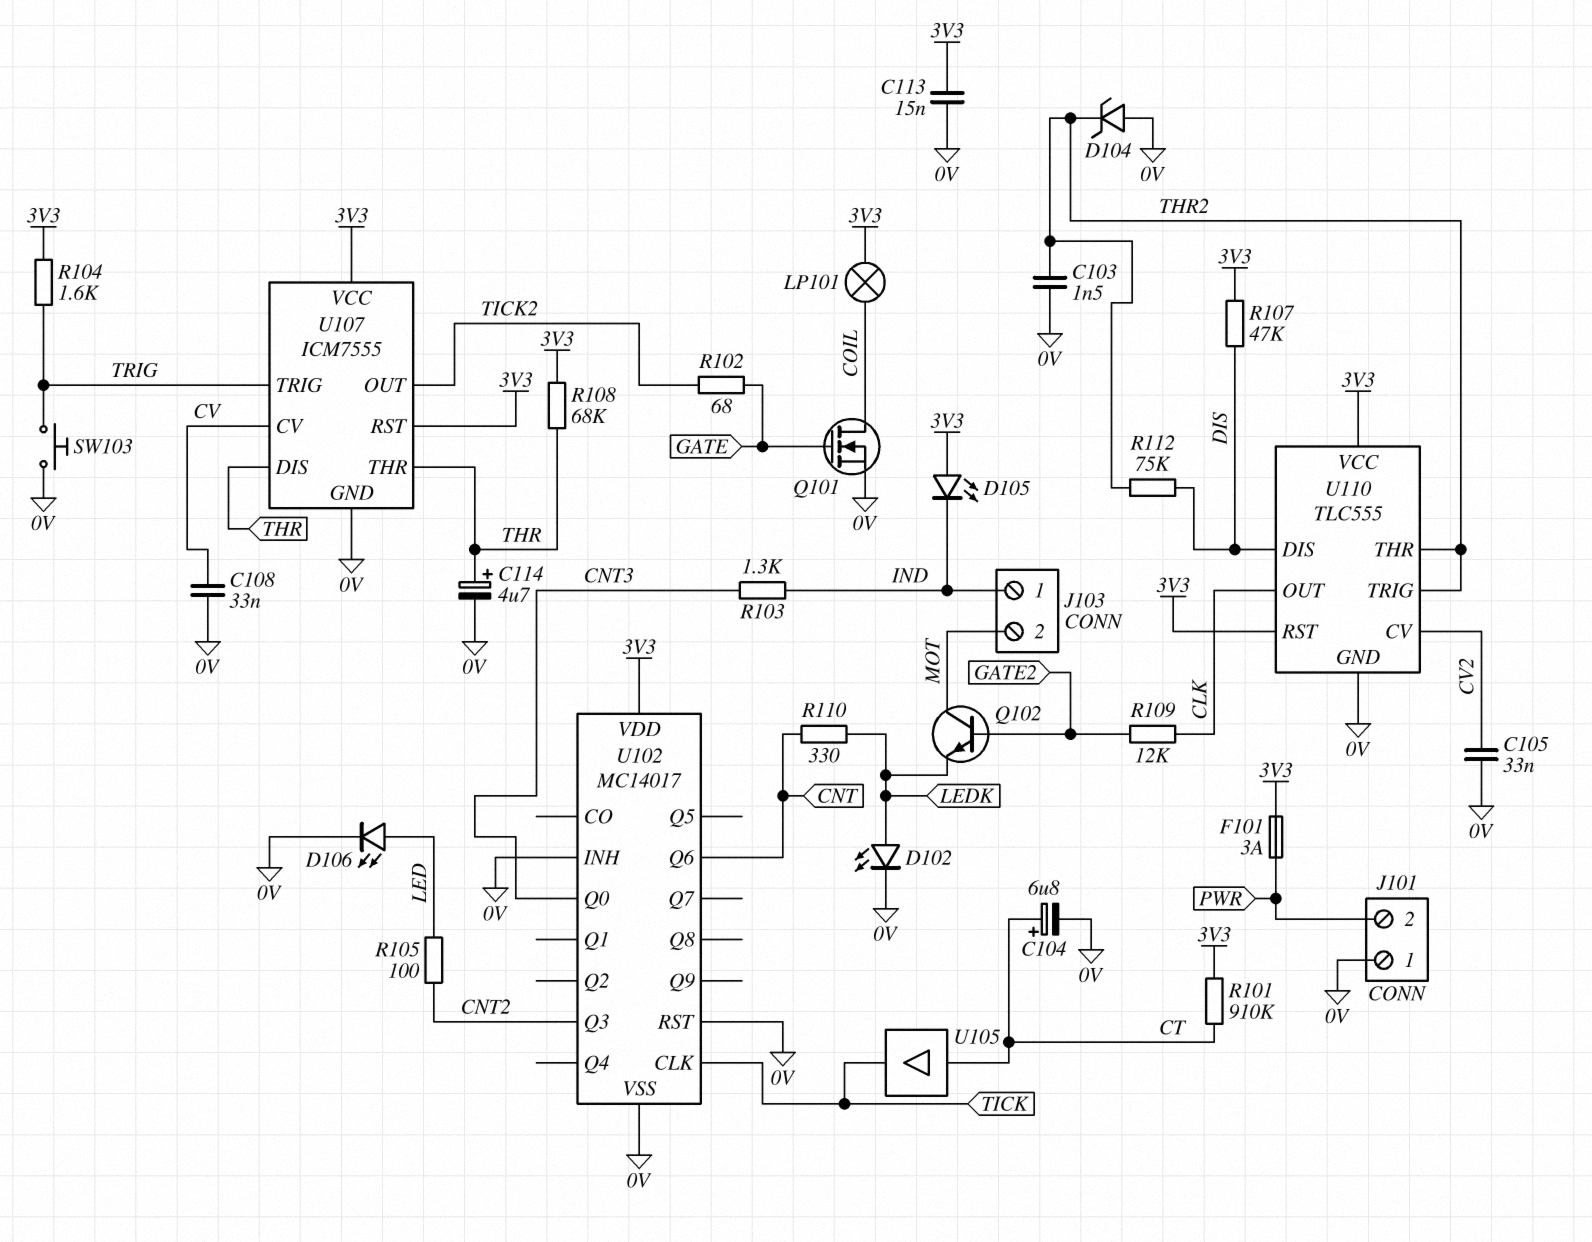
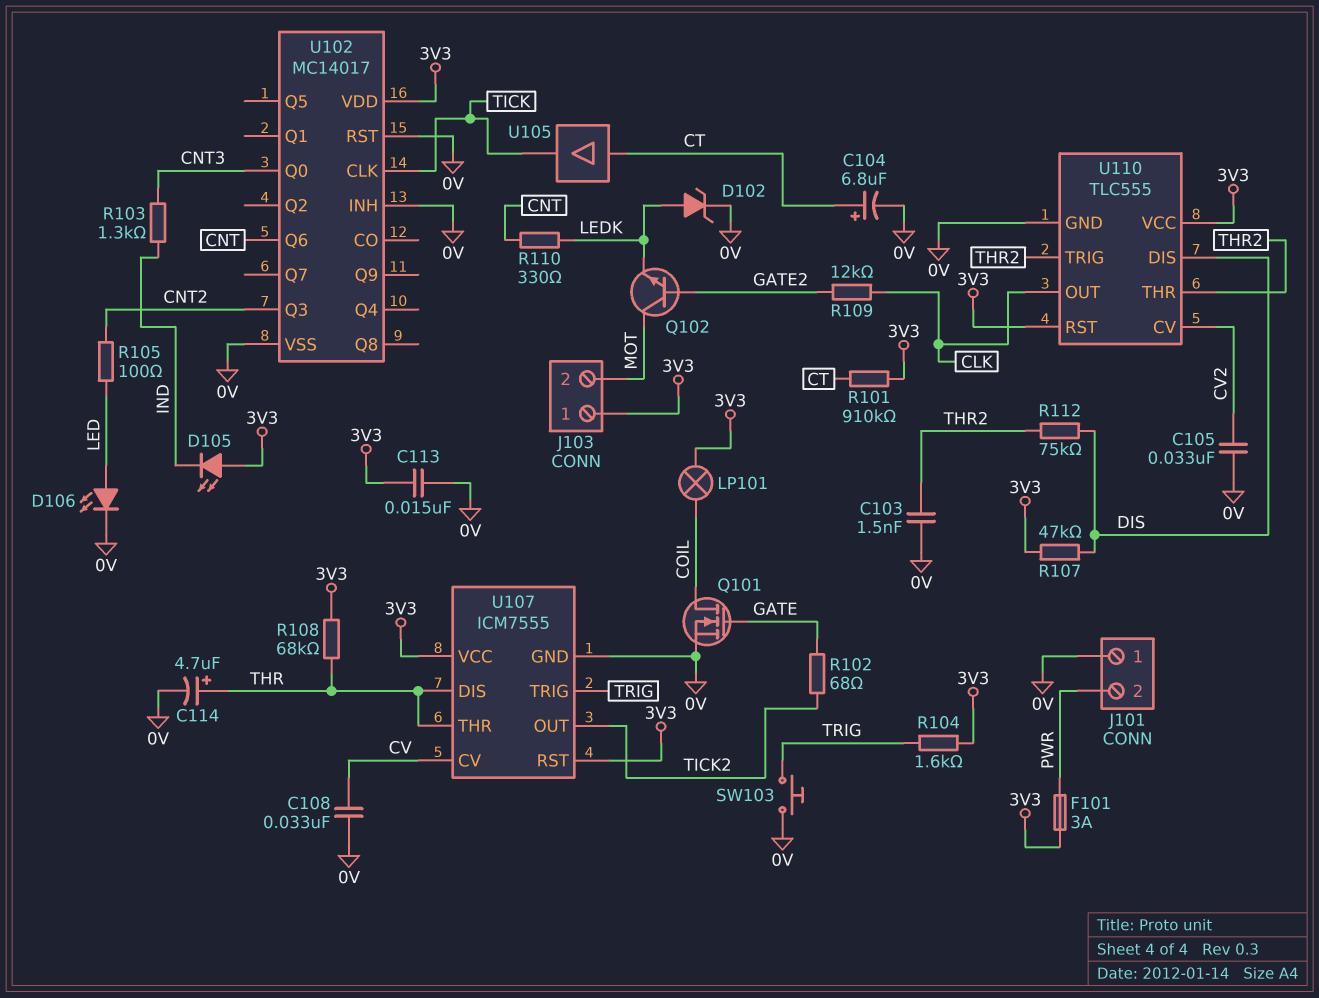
D102: LED (A LEDK, K 0V) -> zener (A LEDK, K 0V)
D104: zener (A 0V, K THR2) -> none
J103 pin 1: IND -> 3V3

